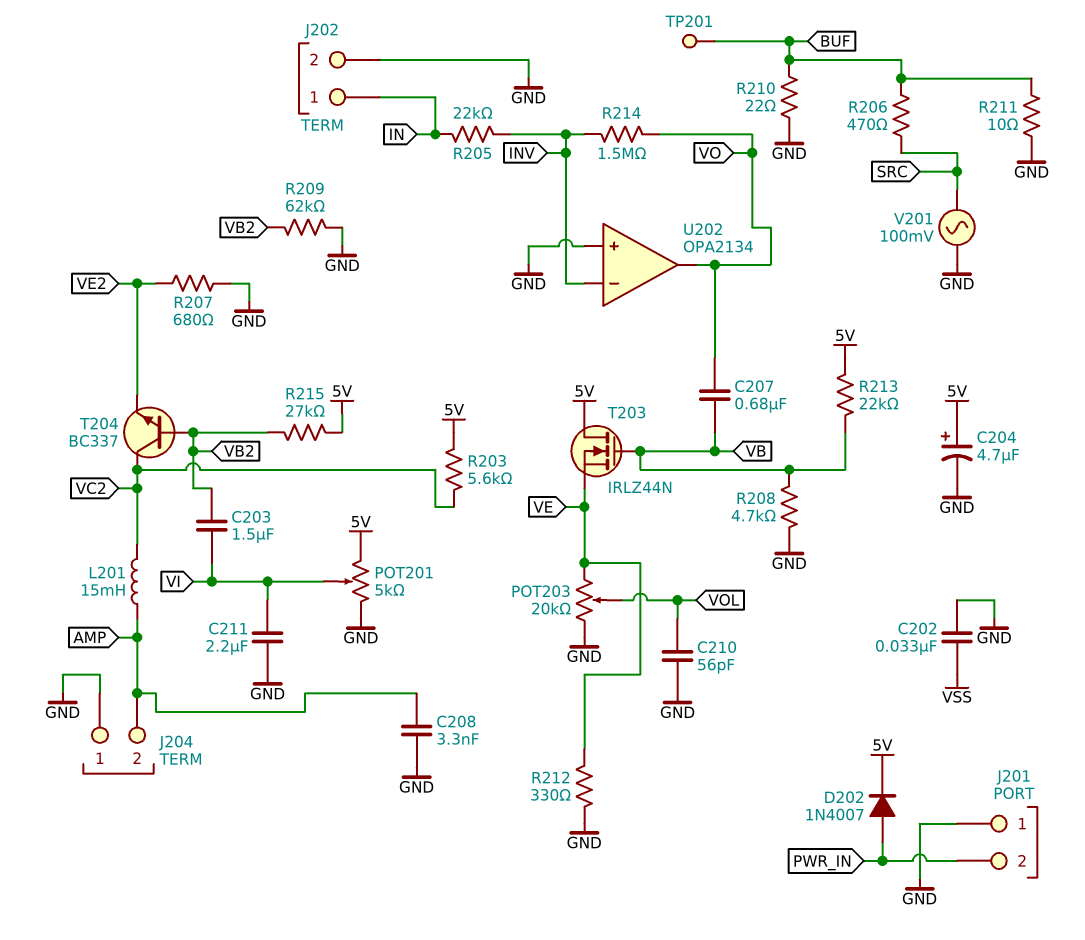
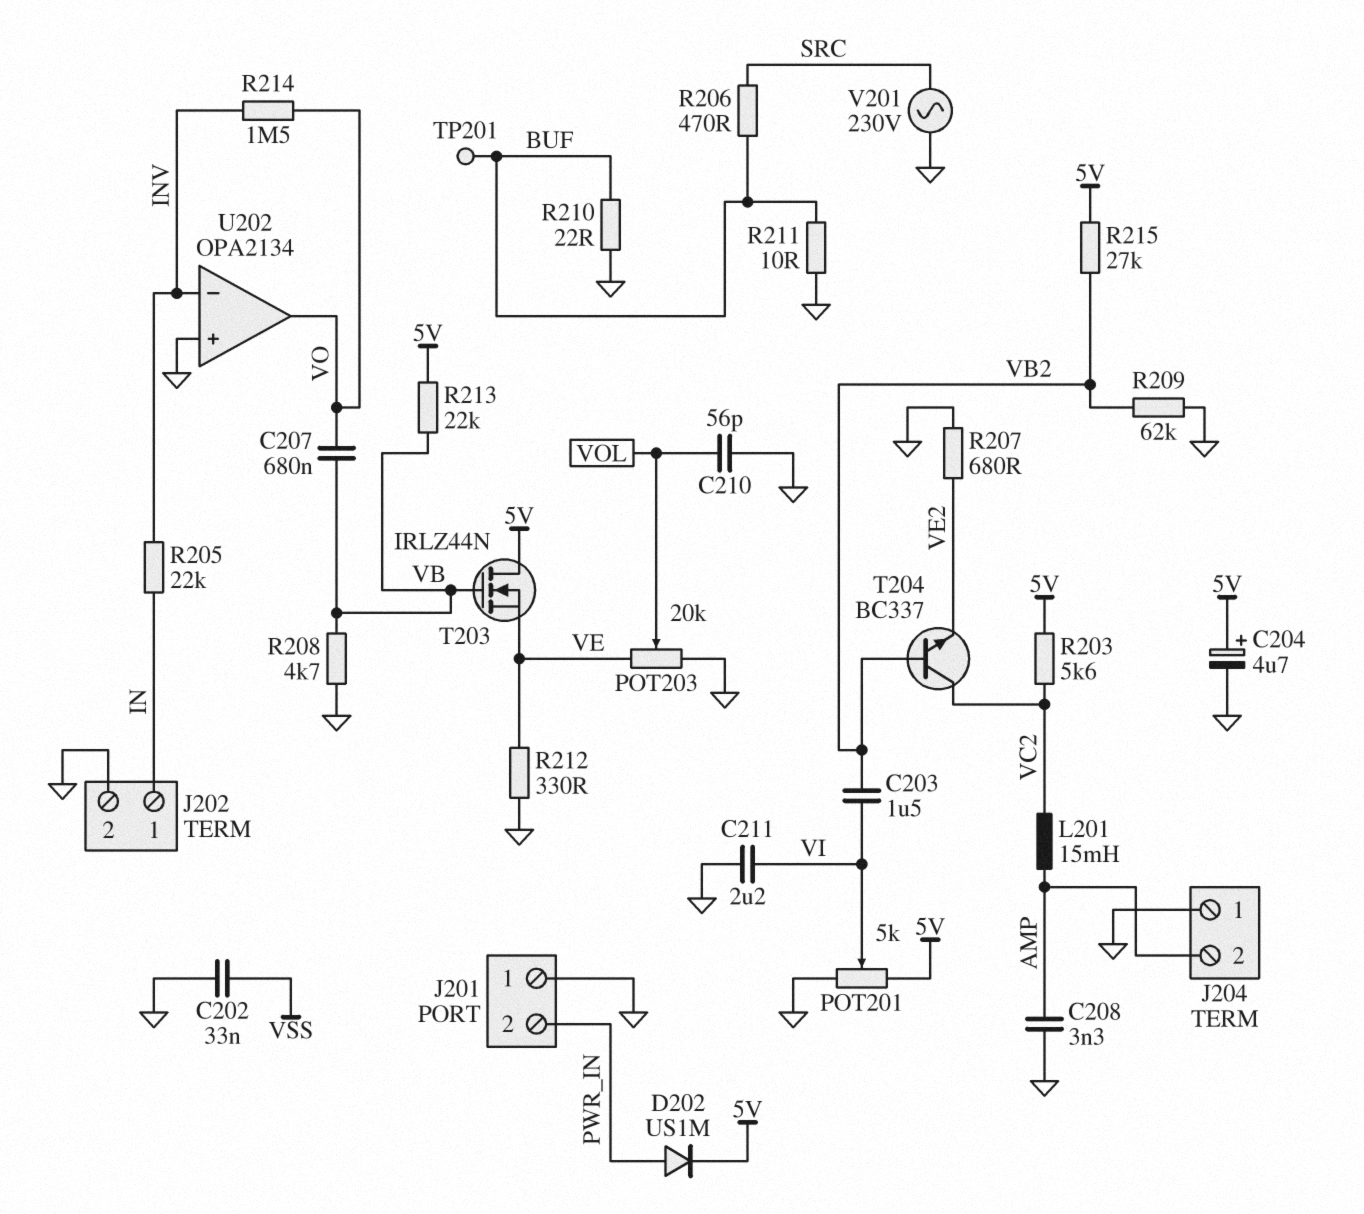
D202: diode 1N4007 (A PWR_IN, K 5V) -> diode US1M (A PWR_IN, K 5V)
V201: AC 100mV (GND, SRC) -> AC 230V (GND, SRC)

